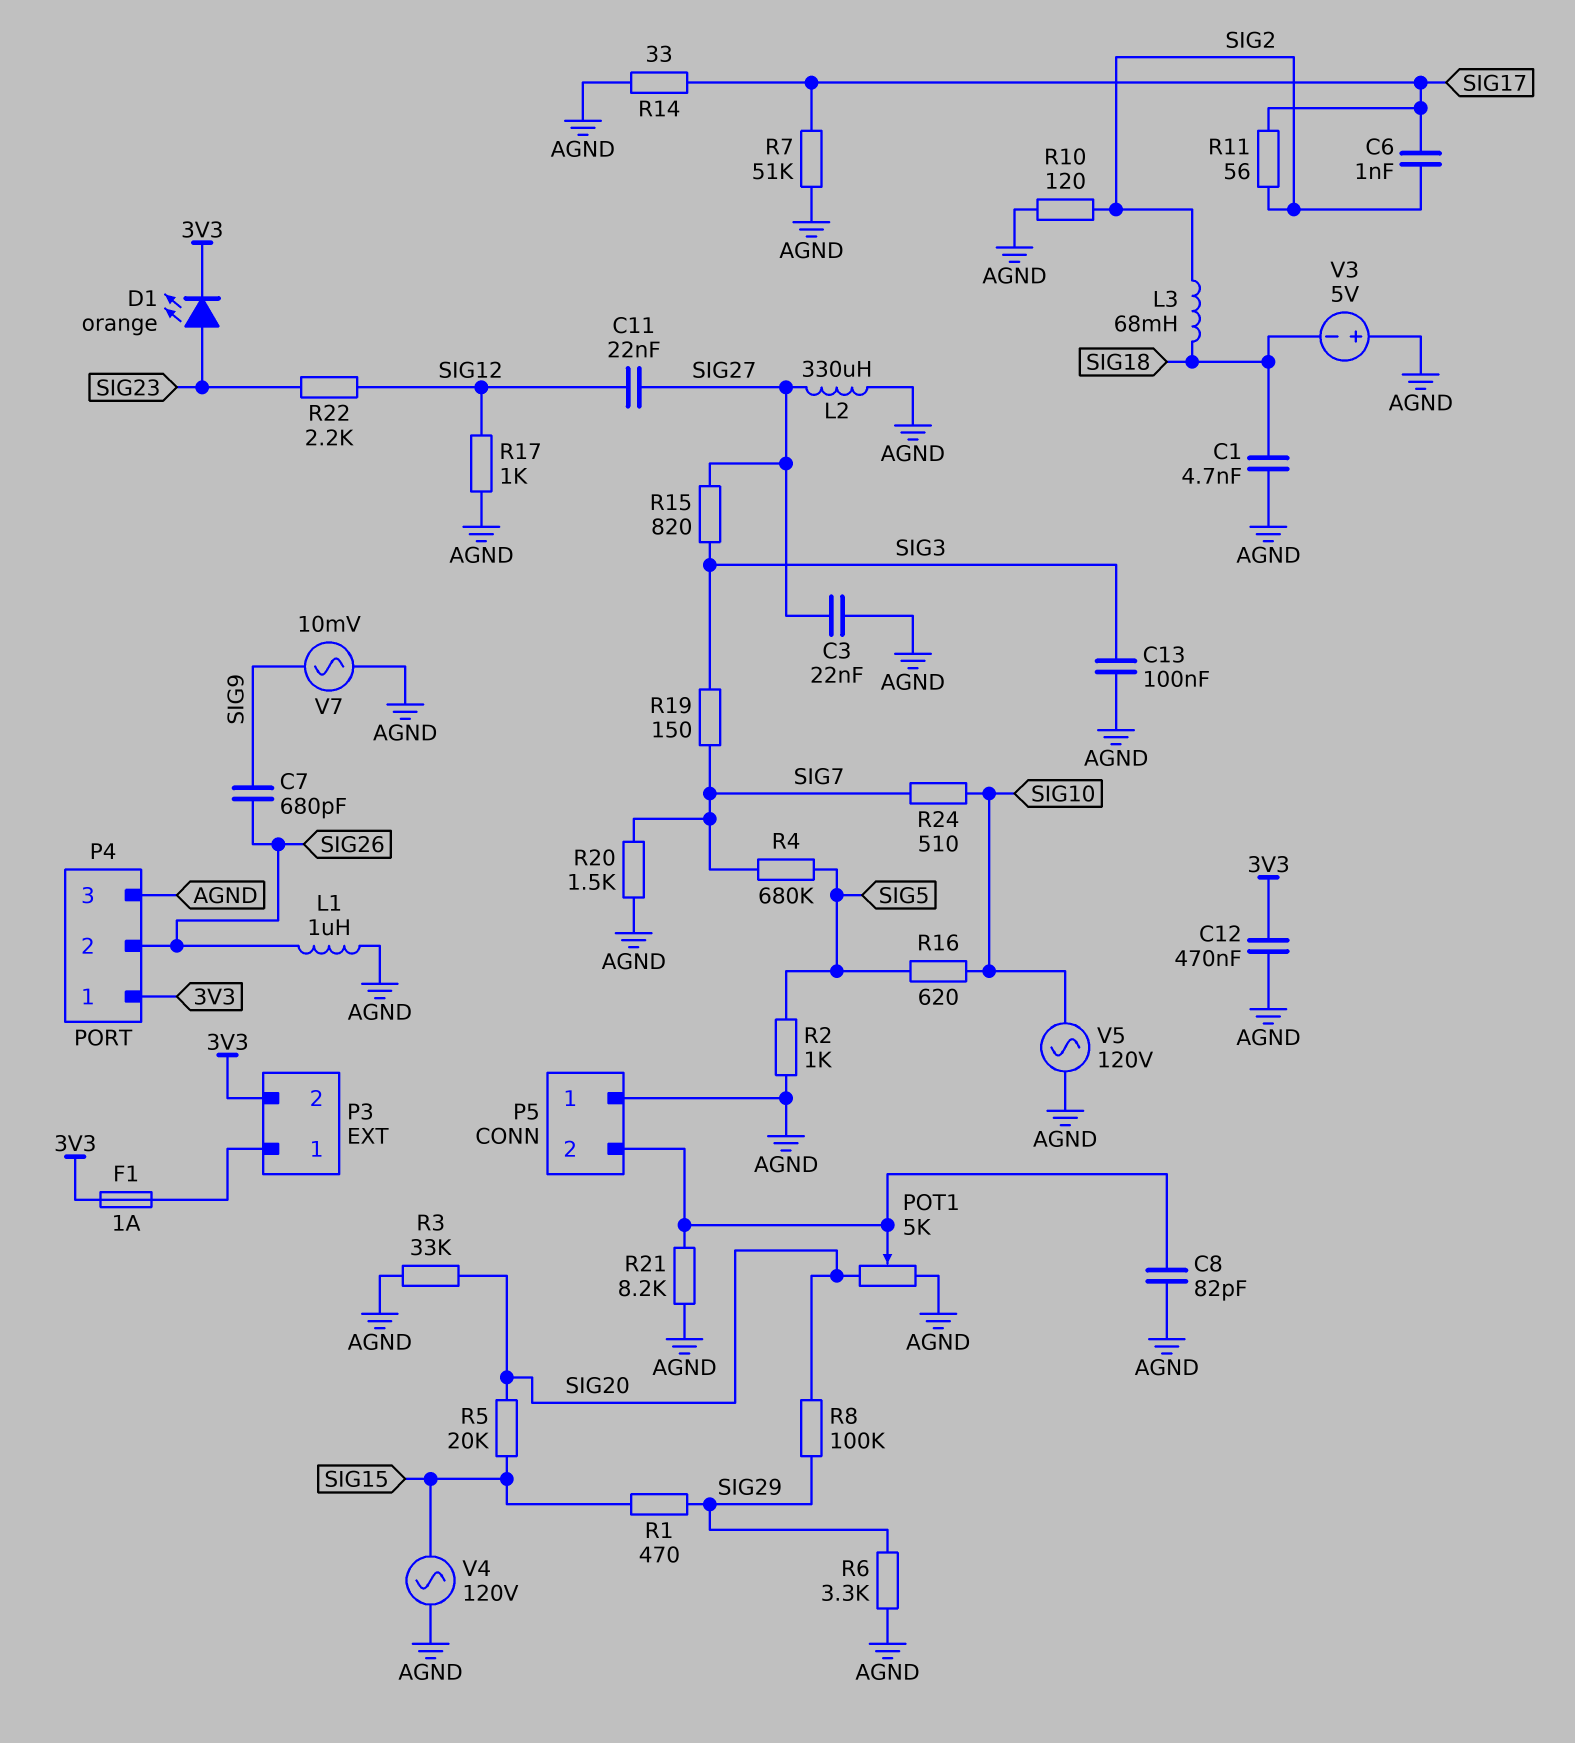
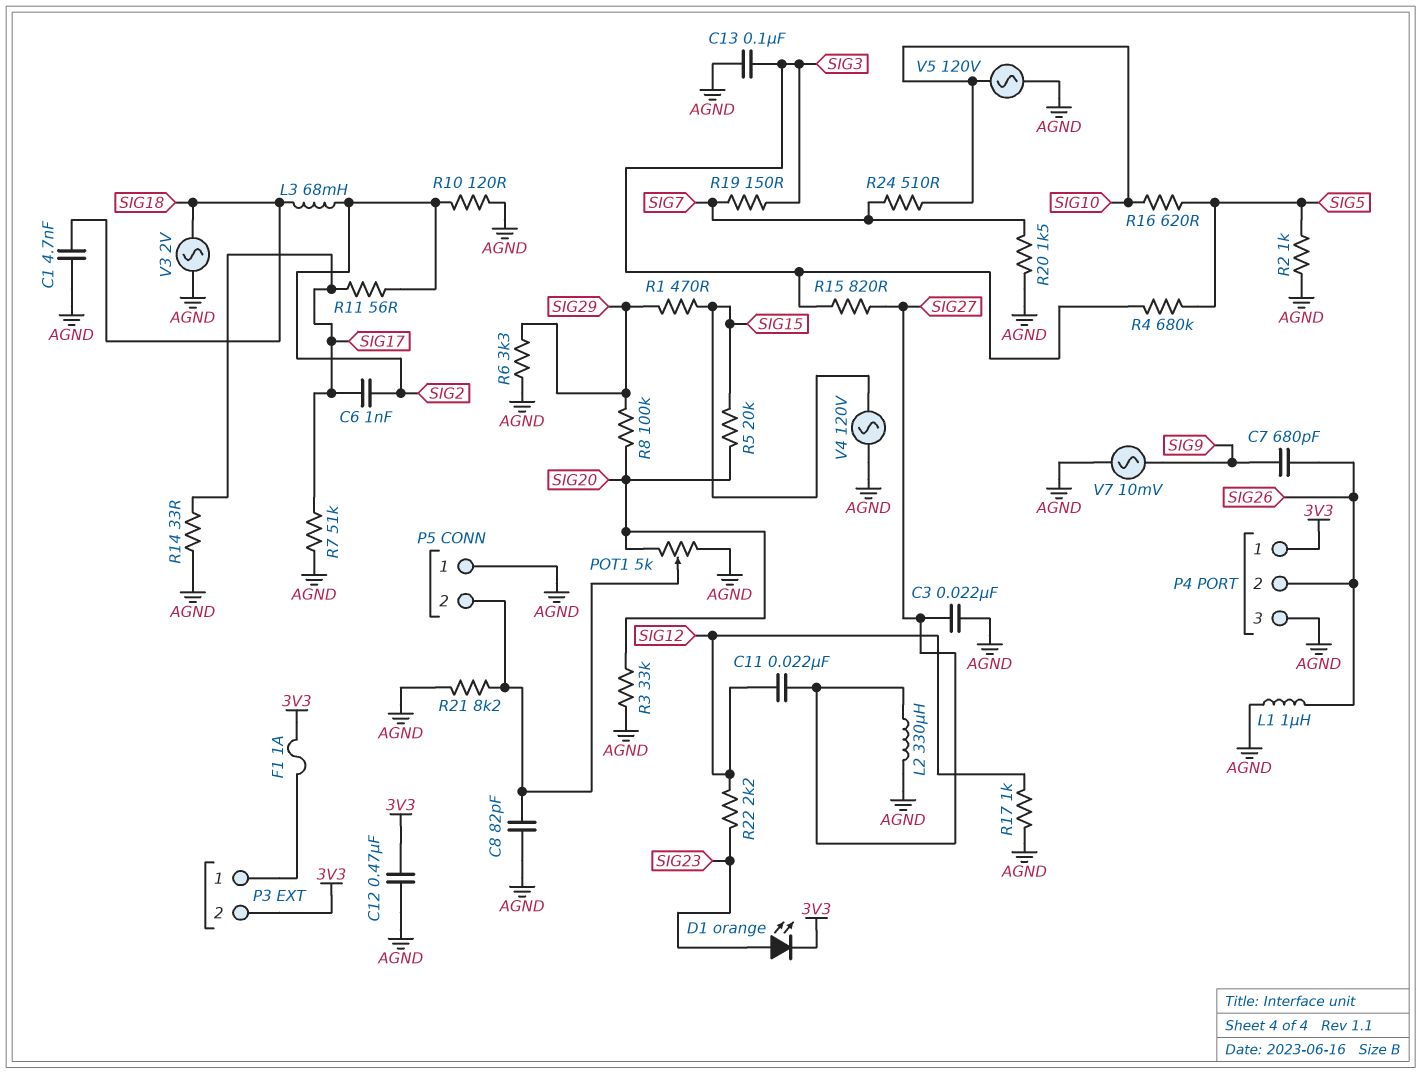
R4: 680k (SIG5, SIG7) -> 680k (SIG3, SIG5)
V3: 5V (plus AGND, minus SIG18) -> AC 2V (AGND, SIG18)

